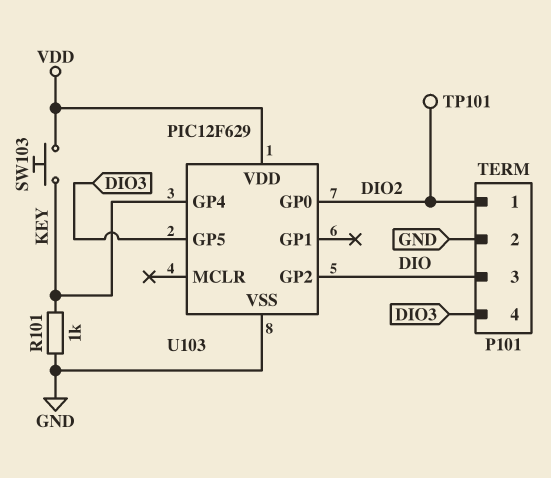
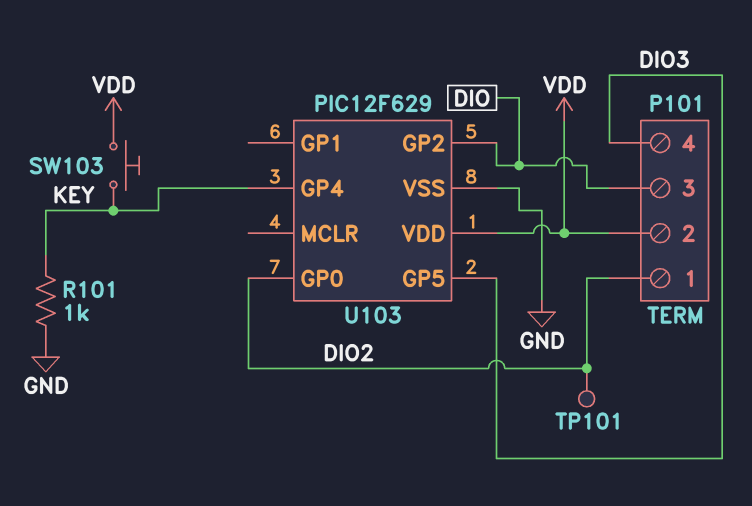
P101 pin 2: GND -> VDD

